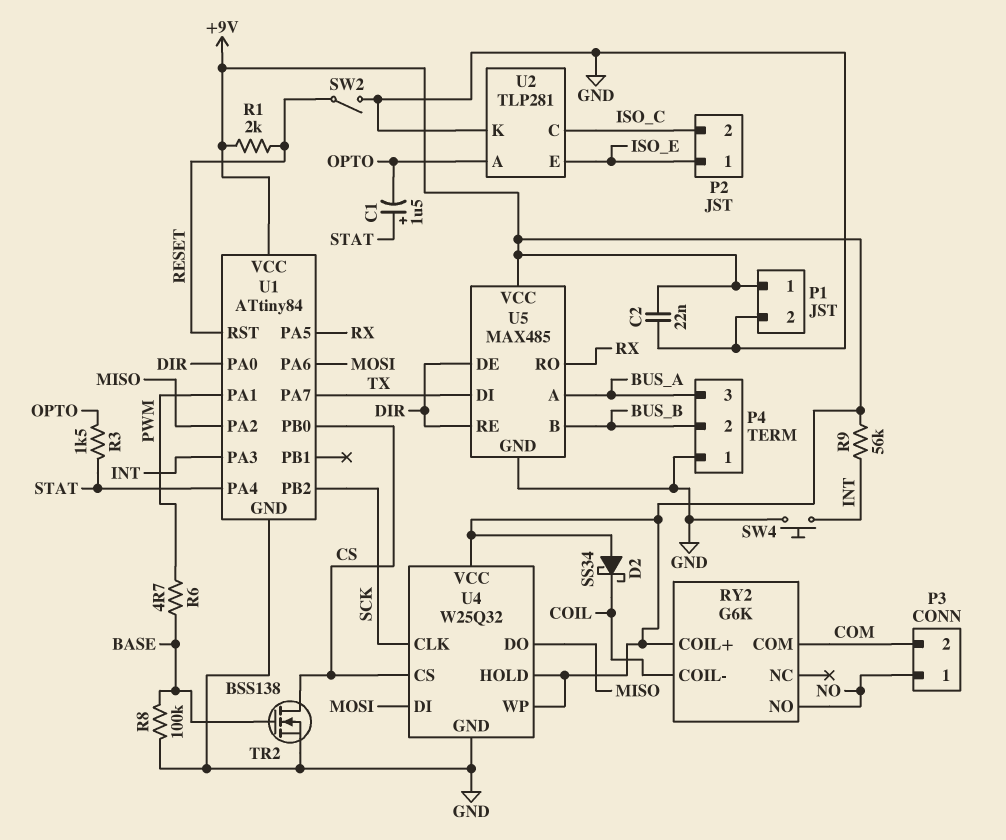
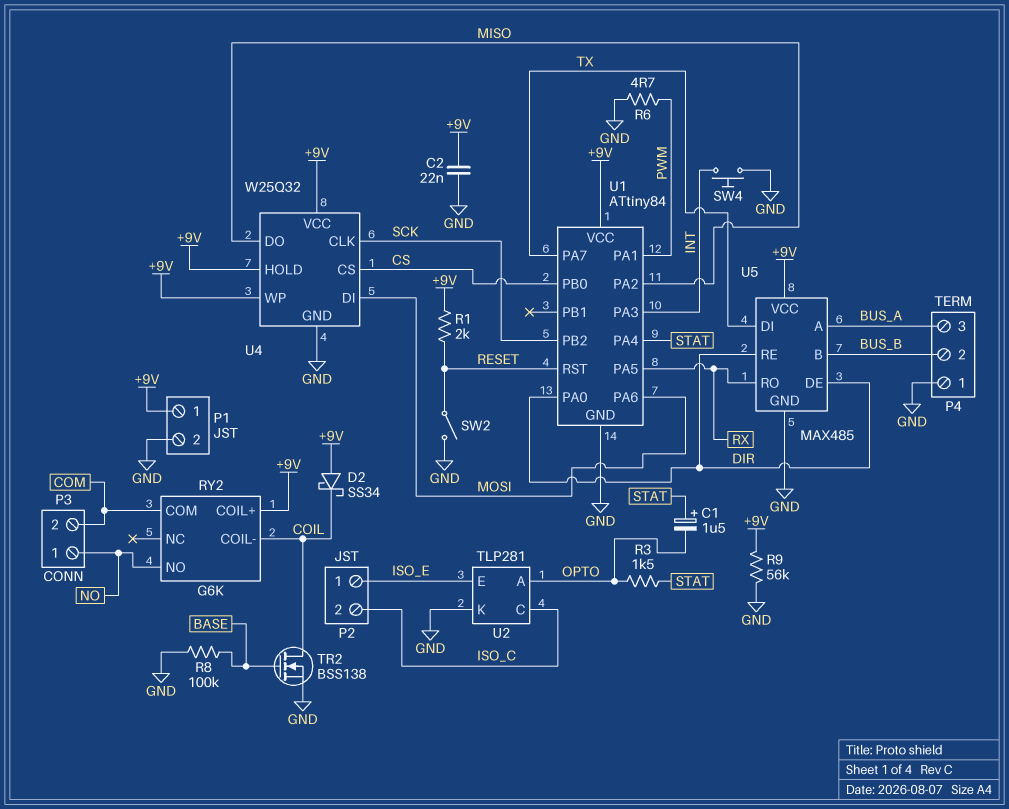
R6: 4.7 (BASE, PWM) -> 4.7 (GND, PWM)
R9: 56k (+9V, INT) -> 56k (+9V, GND)
TR2: NMOS BSS138 (G BASE, D CS, S GND) -> NMOS BSS138 (G BASE, D COIL, S GND)

